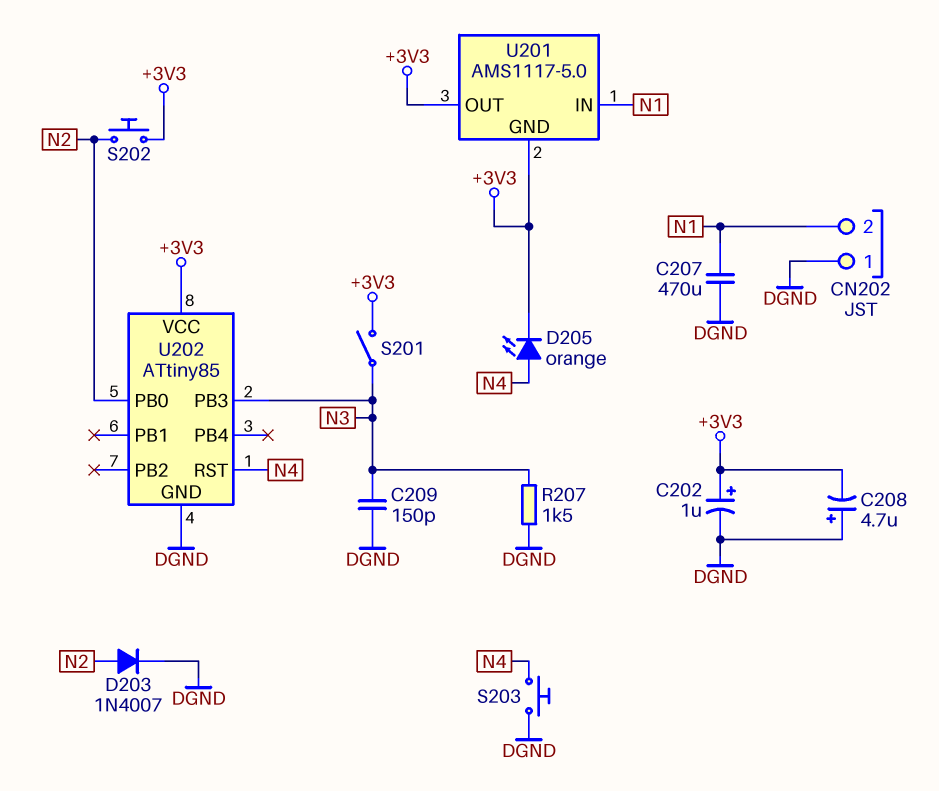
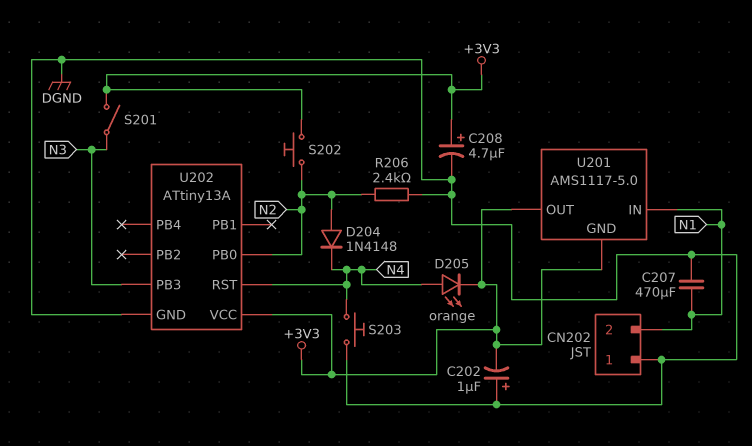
C202: 1uF (plus +3V3, minus DGND) -> 1uF (plus DGND, minus +3V3)
C208: 4.7uF (plus DGND, minus +3V3) -> 4.7uF (plus +3V3, minus DGND)
C209: 150pF (DGND, N3) -> none
D203: diode 1N4007 (A N2, K DGND) -> none
D204: none -> diode 1N4148 (A N2, K N4)
R206: none -> 2.4k (DGND, N2)
R207: 1.5k (DGND, N3) -> none
U202: ATtiny85 -> ATtiny13A

